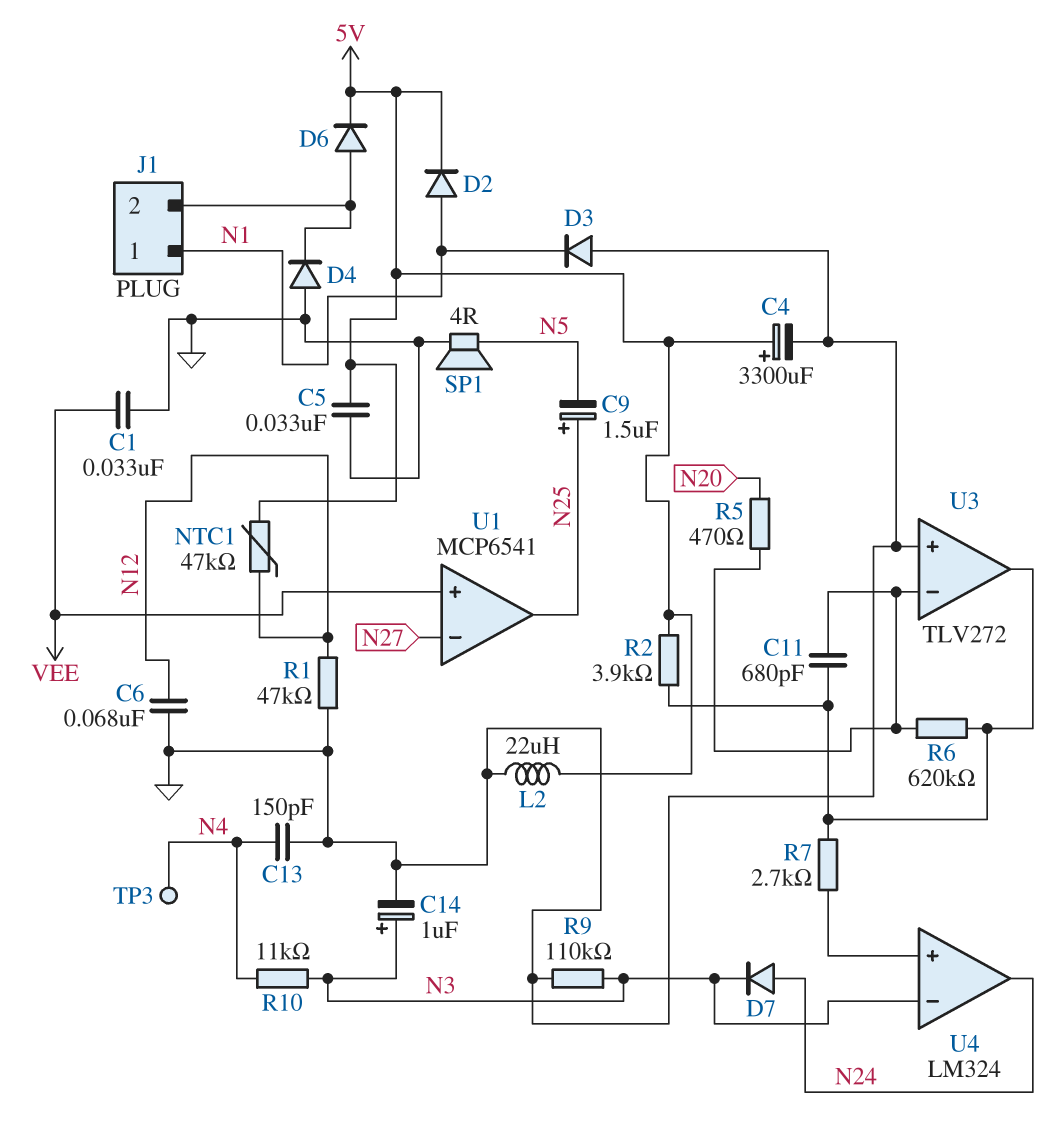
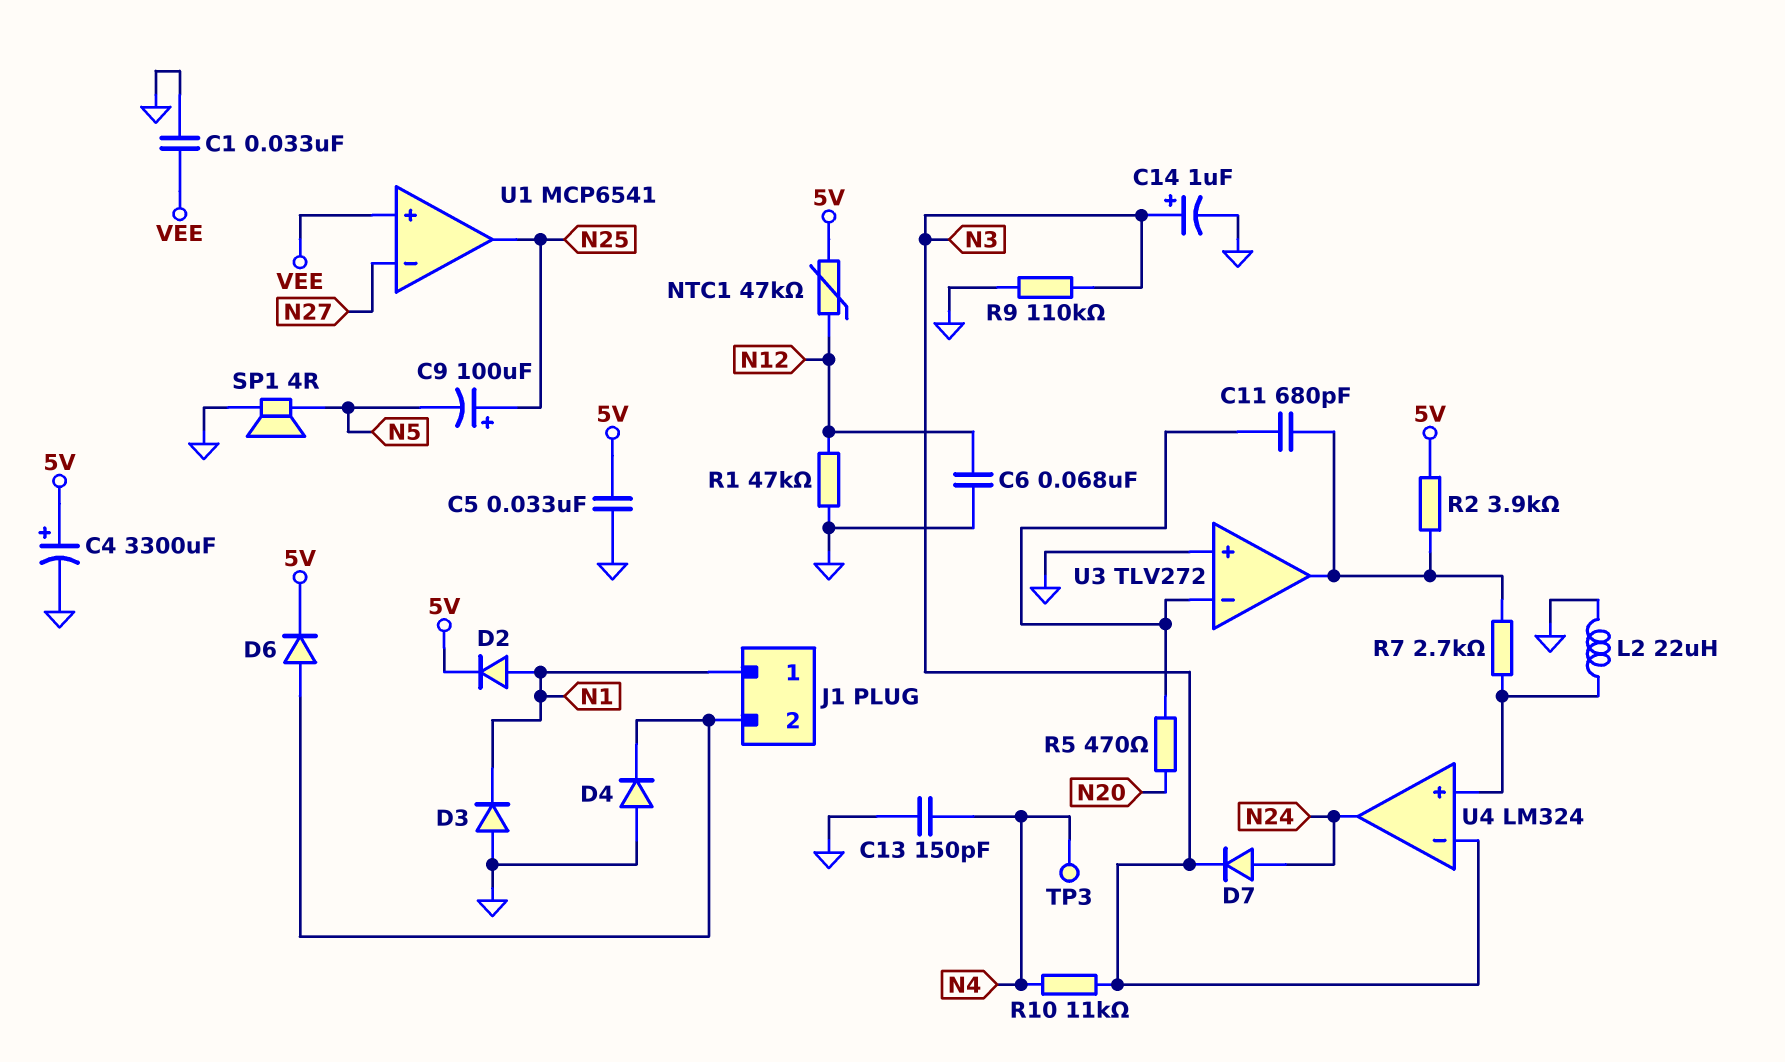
C9: 1.5uF (plus N25, minus N5) -> 100uF (plus N25, minus N5)
L2: 22uH (5V, GND) -> 22uH (GND, U4/in+)
R6: 620k (U3/in-, U3/out) -> none

